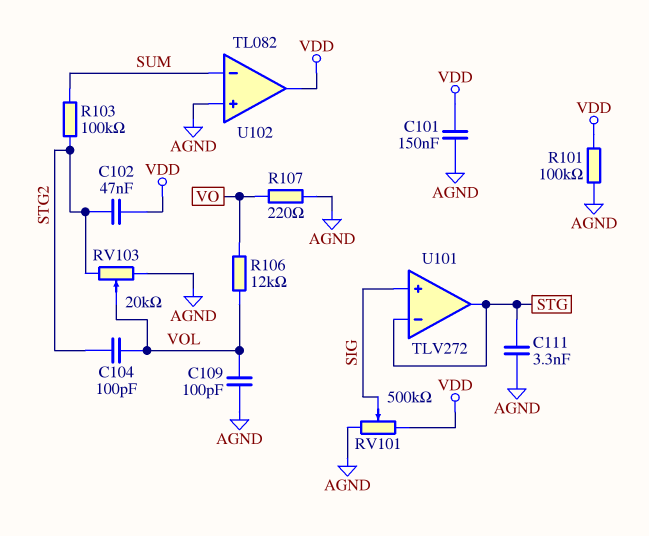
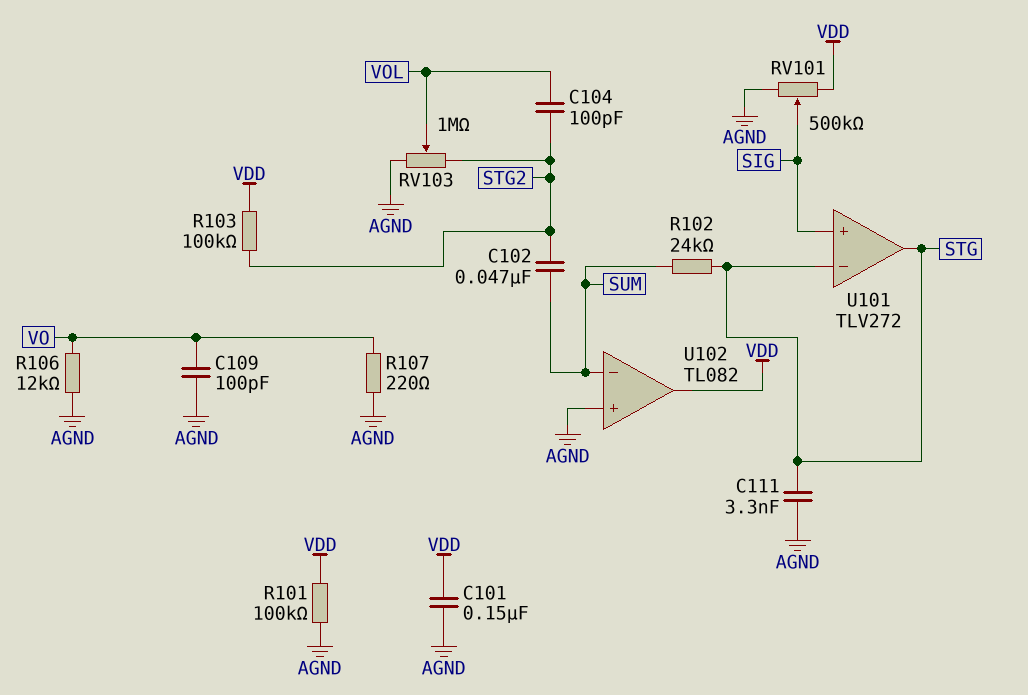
C102: 47nF (STG2, VDD) -> 47nF (STG2, SUM)
C109: 100pF (AGND, VOL) -> 100pF (AGND, VO)
R102: none -> 24k (STG, SUM)
R103: 100k (STG2, SUM) -> 100k (STG2, VDD)
R106: 12k (VO, VOL) -> 12k (AGND, VO)
RV103: 20k (AGND, STG2, wiper VOL) -> 1M (AGND, STG2, wiper VOL)

